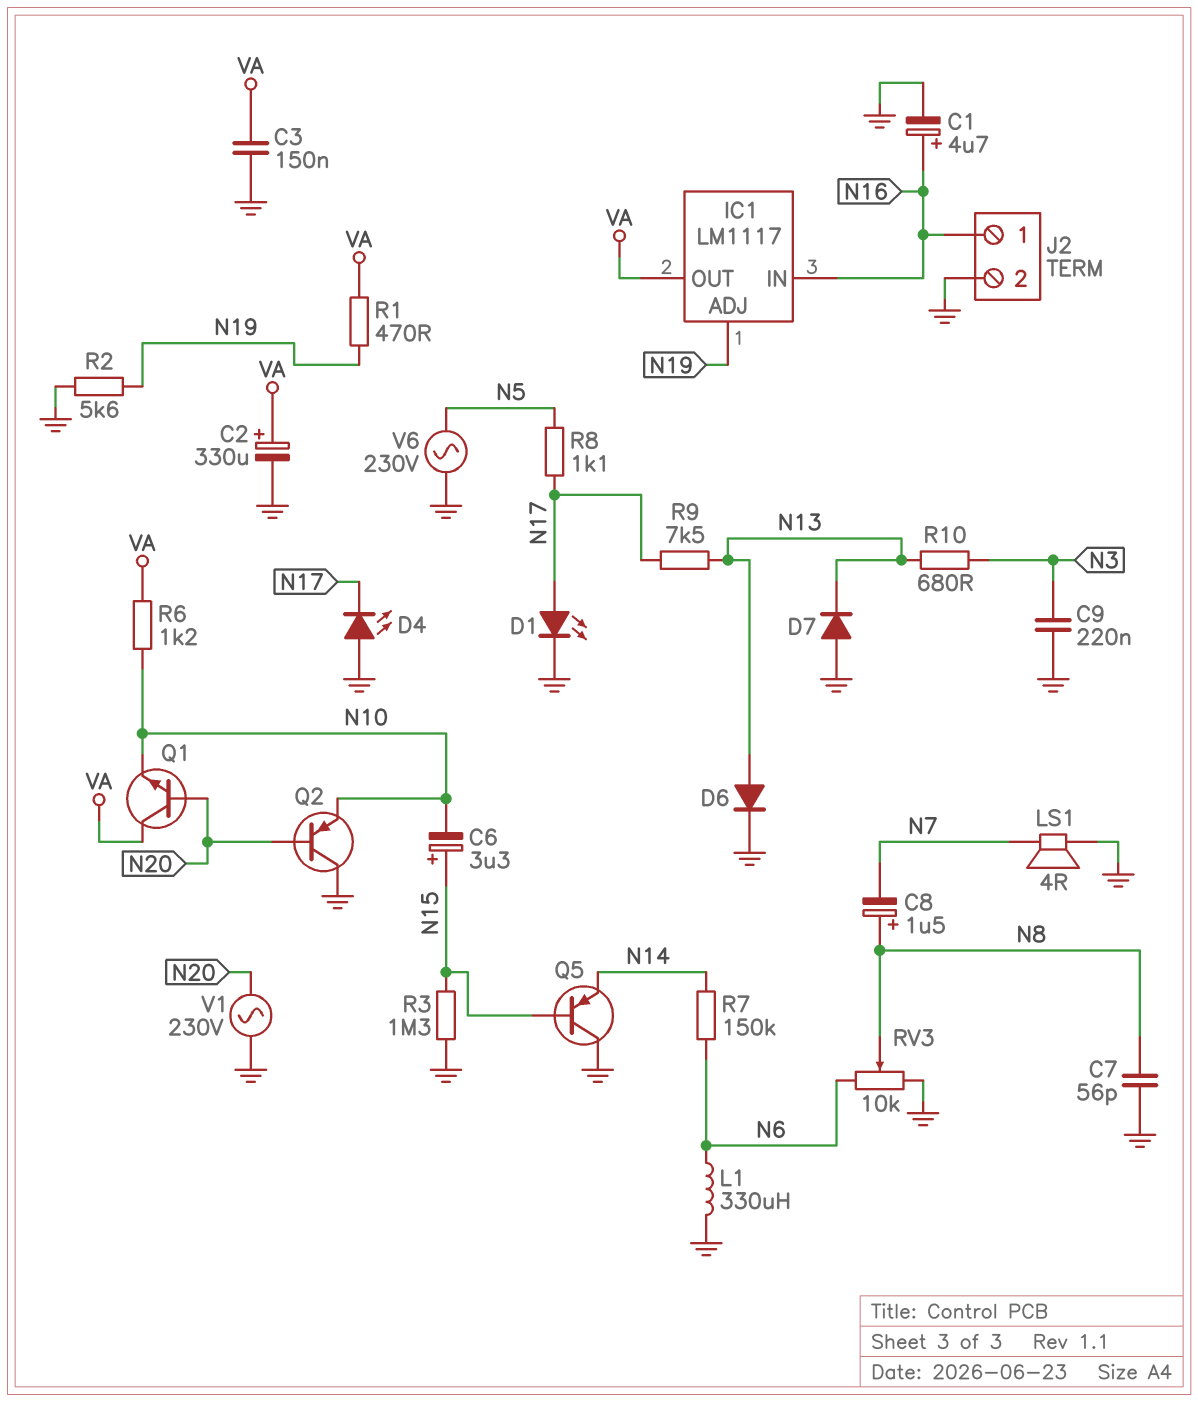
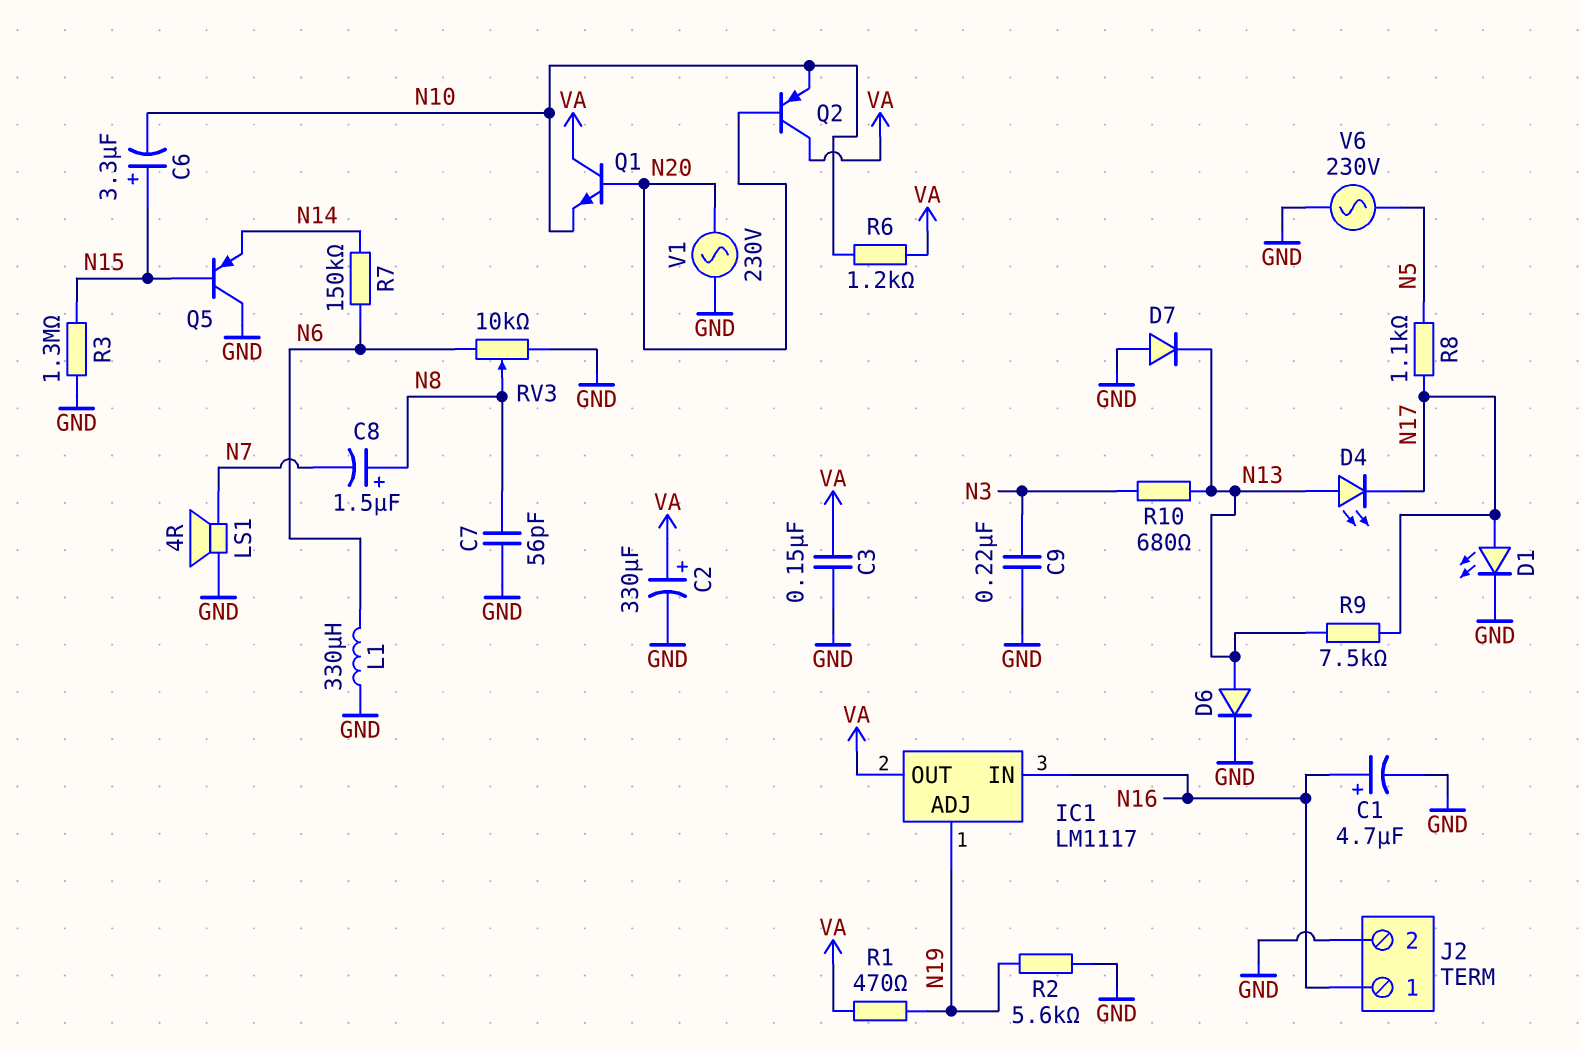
D4: LED (A GND, K N17) -> LED (A N13, K N17)
Q2: PNP (B N20, C GND, E N10) -> PNP (B N20, C VA, E N10)

